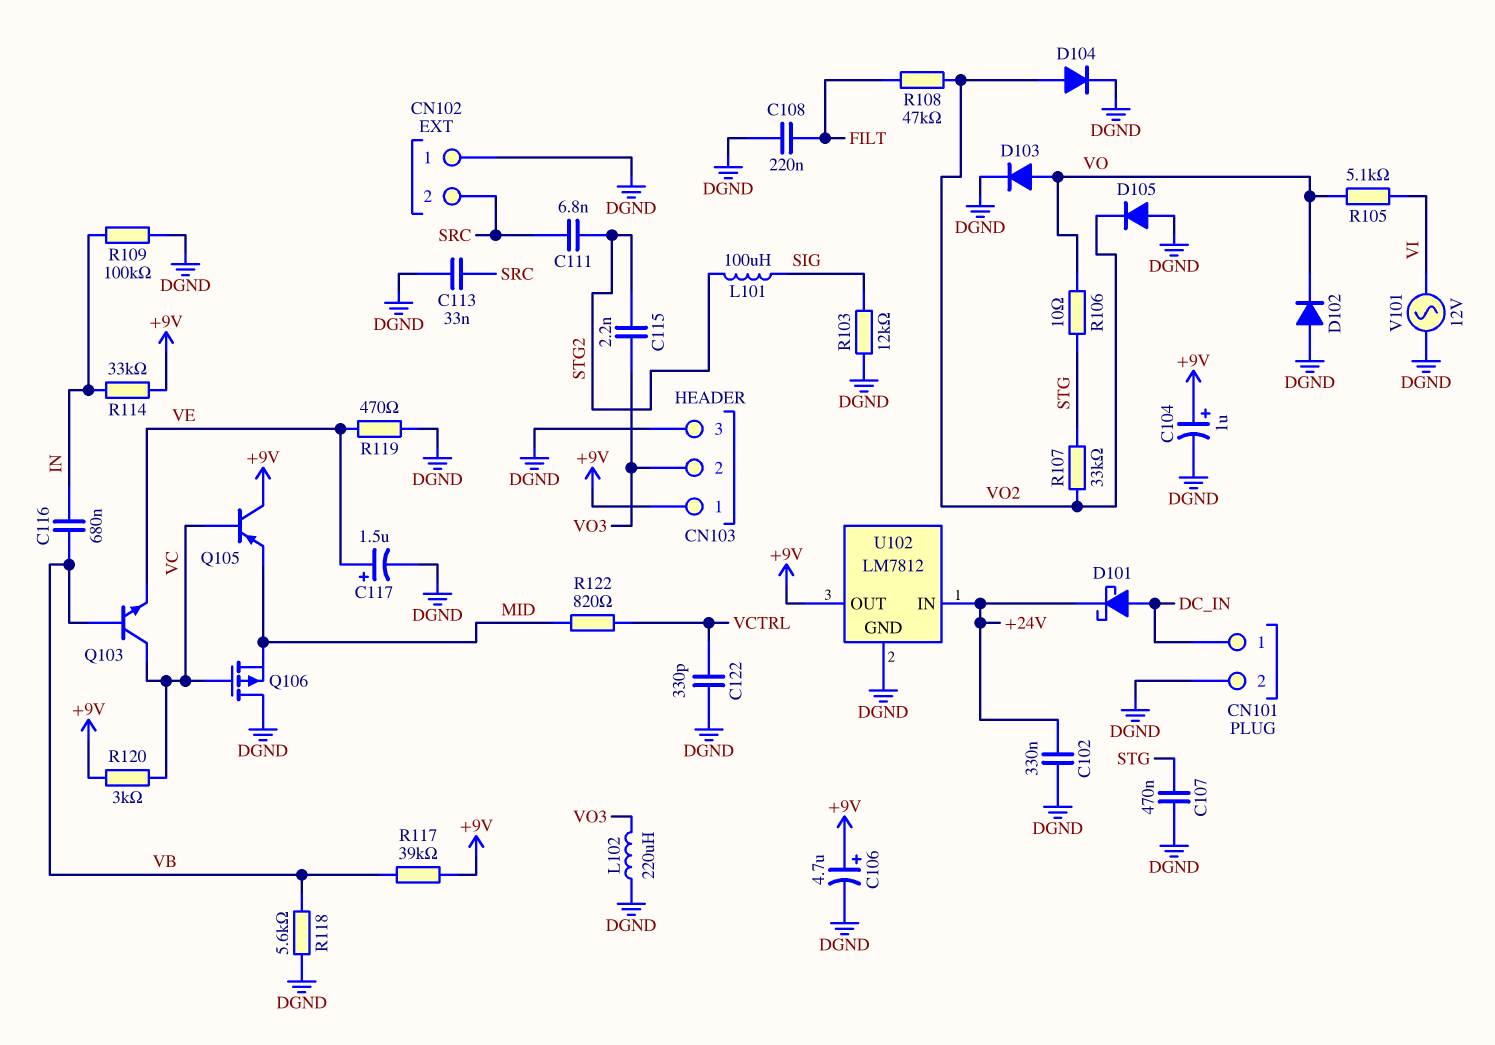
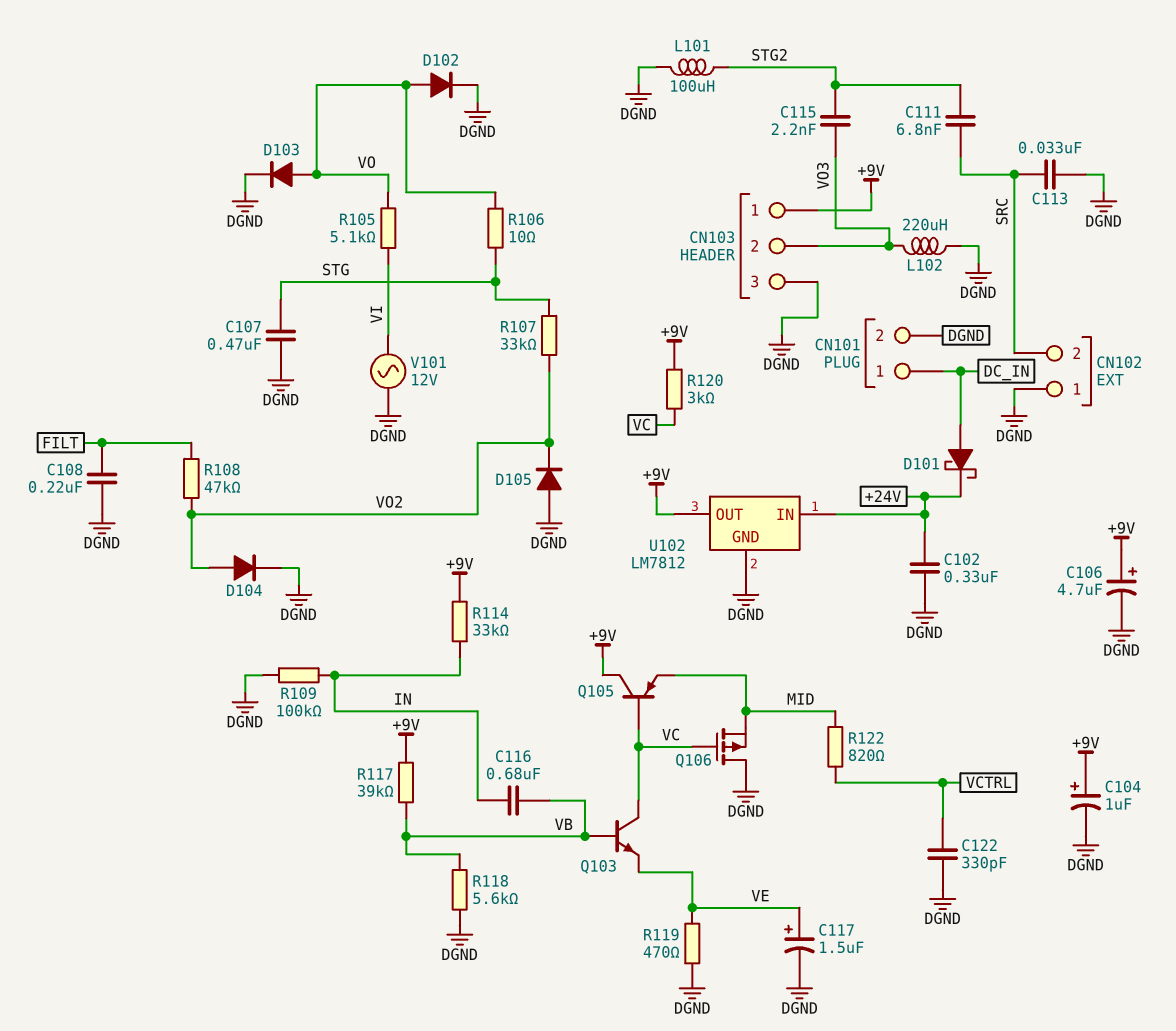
D102: diode (A DGND, K VO) -> diode (A VO, K DGND)
L101: 100uH (SIG, STG2) -> 100uH (DGND, STG2)
R103: 12k (DGND, SIG) -> none

